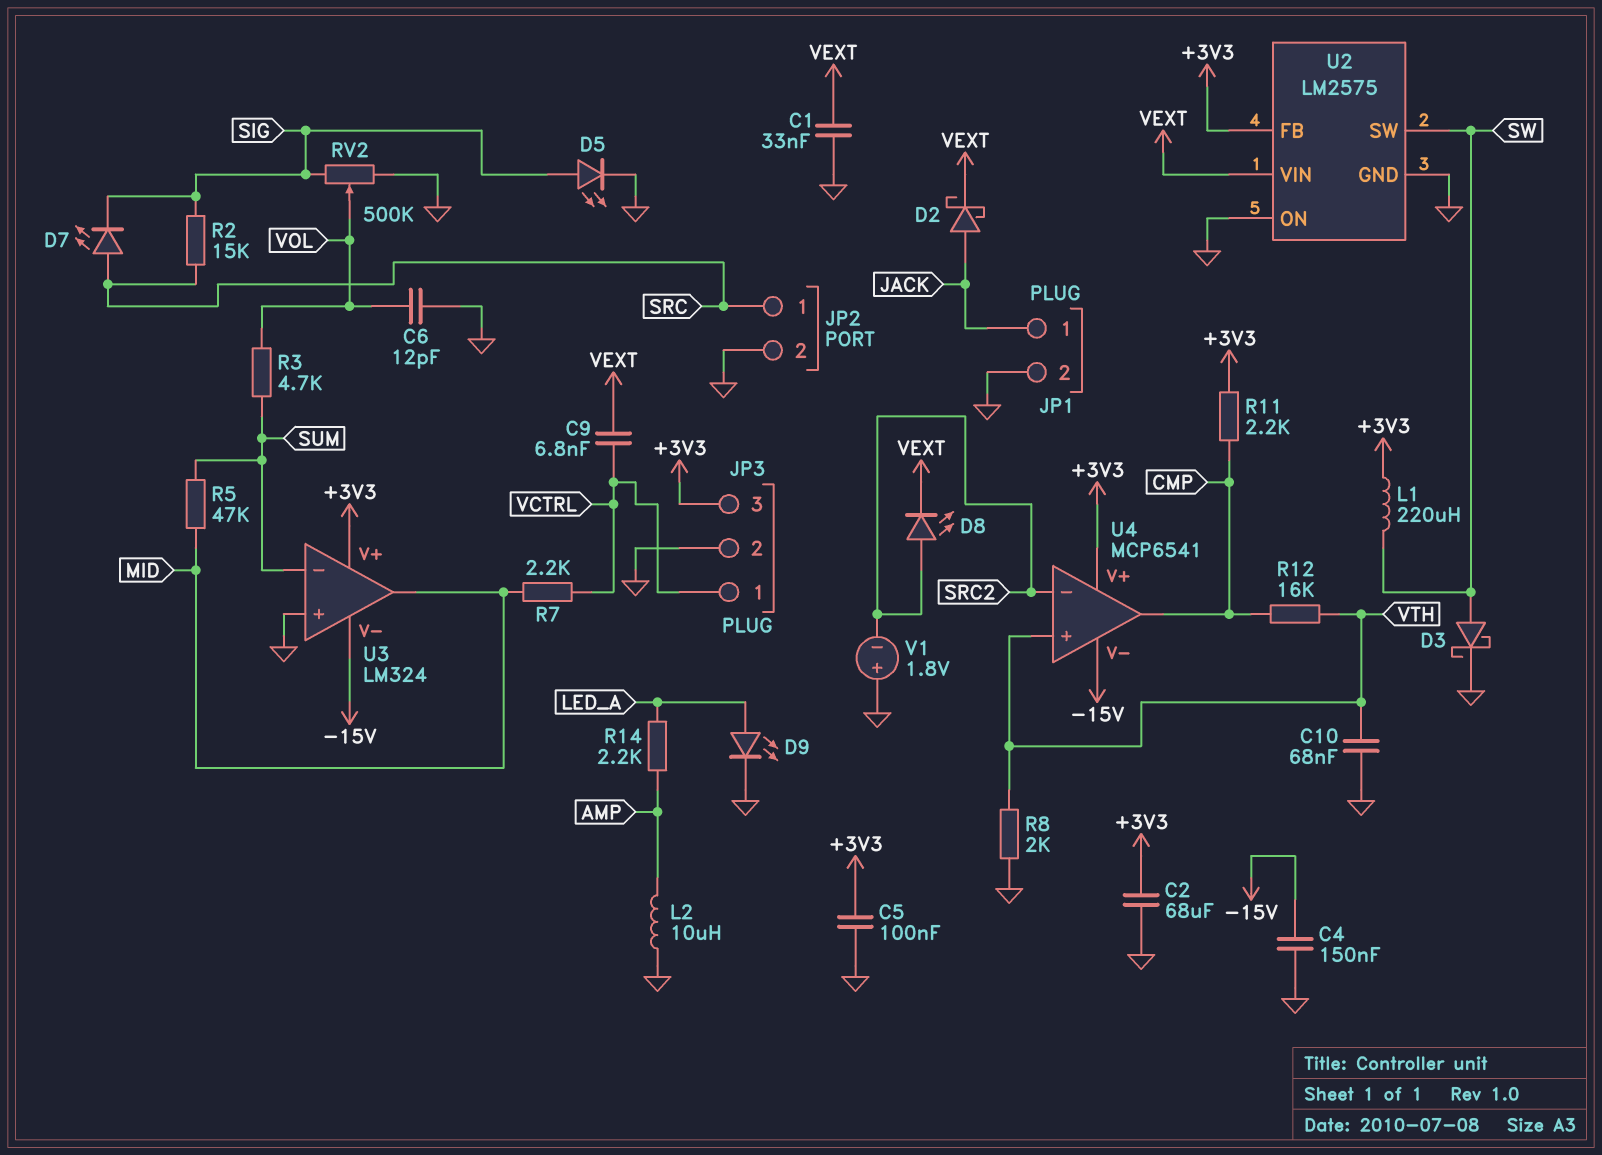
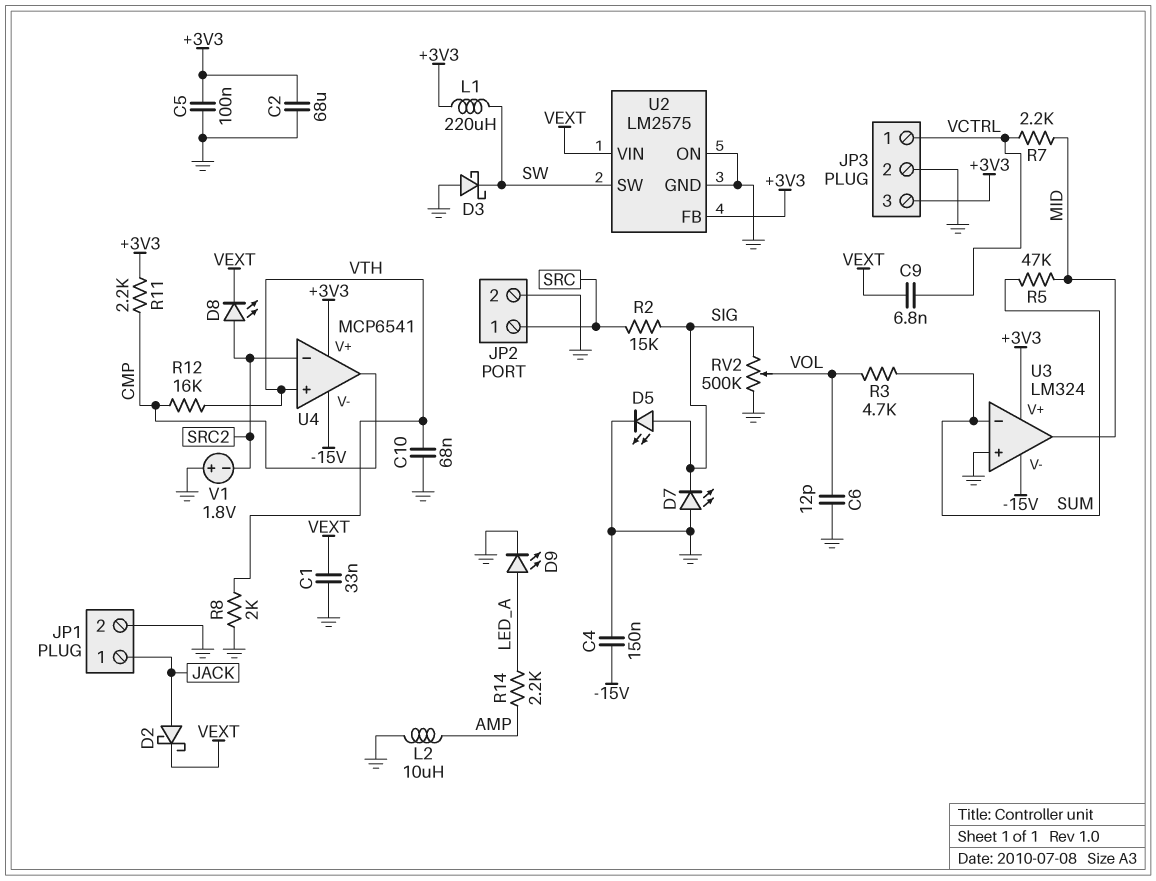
D3: schottky (A SW, K GND) -> schottky (A GND, K SW)
D7: LED (A SRC, K SIG) -> LED (A GND, K SIG)

